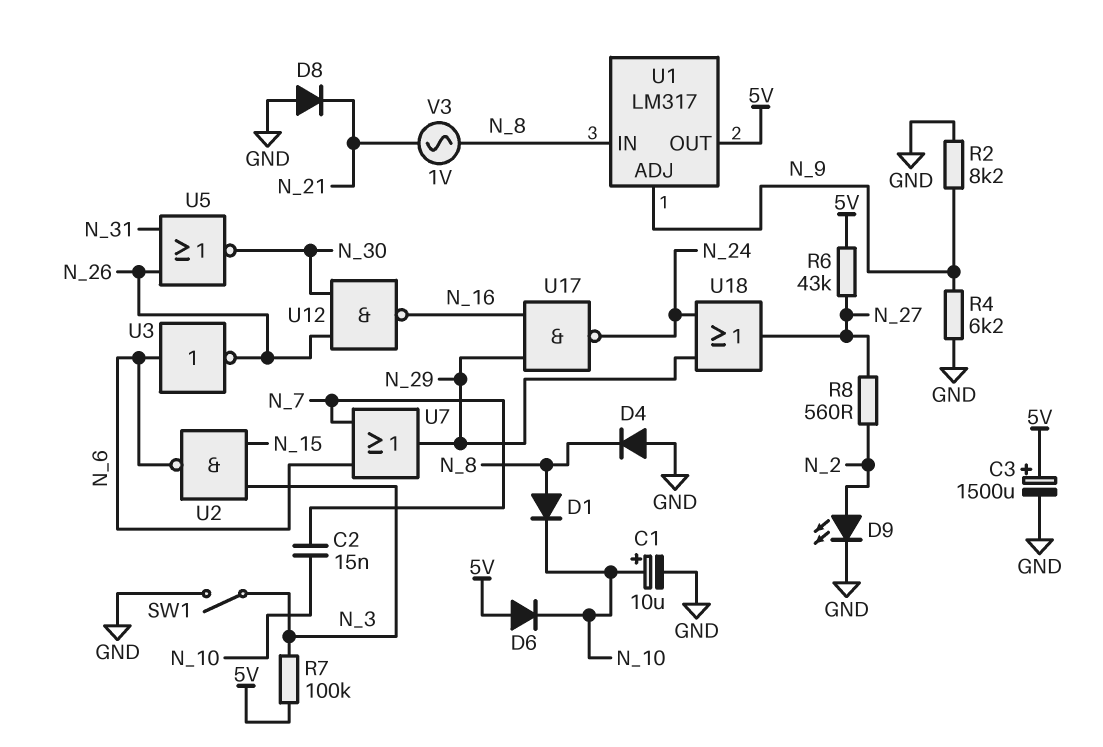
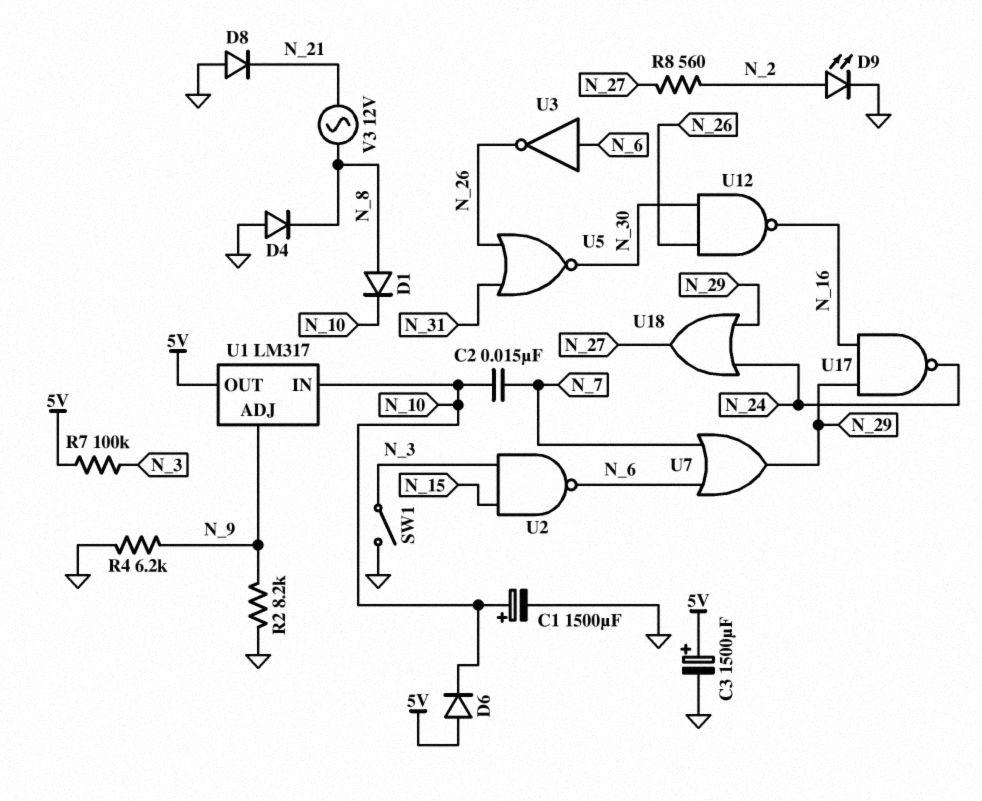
C1: 10uF (plus N_10, minus GND) -> 1500uF (plus N_10, minus GND)
R6: 43k (5V, N_27) -> none
U1 pin IN: N_8 -> N_10
V3: AC 1V (N_8, N_21) -> AC 12V (N_8, N_21)

